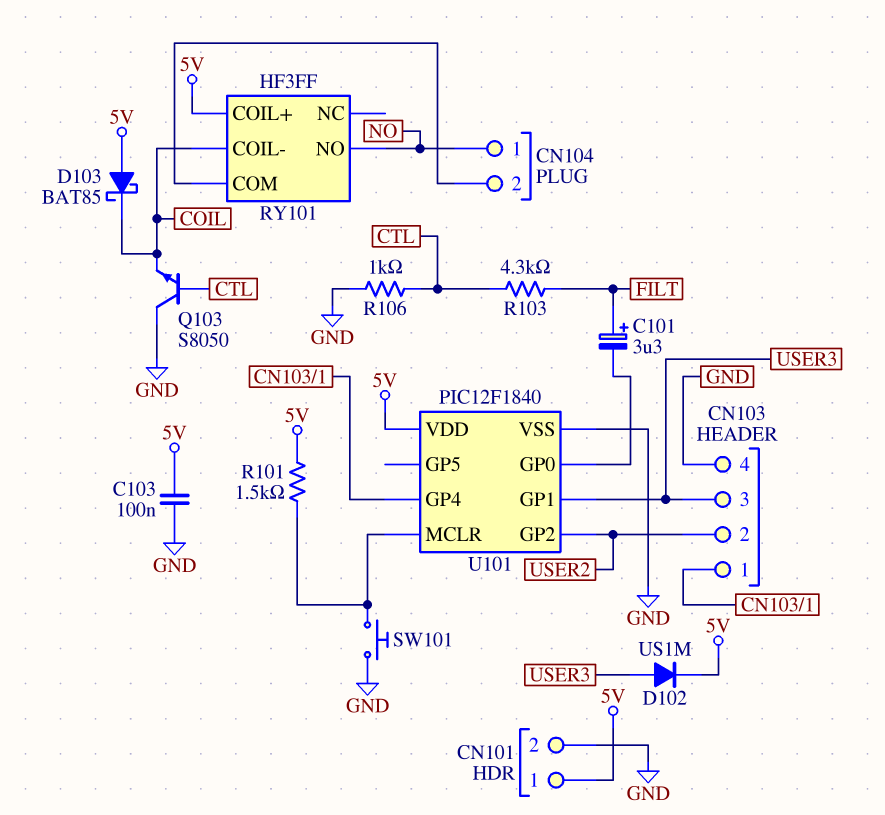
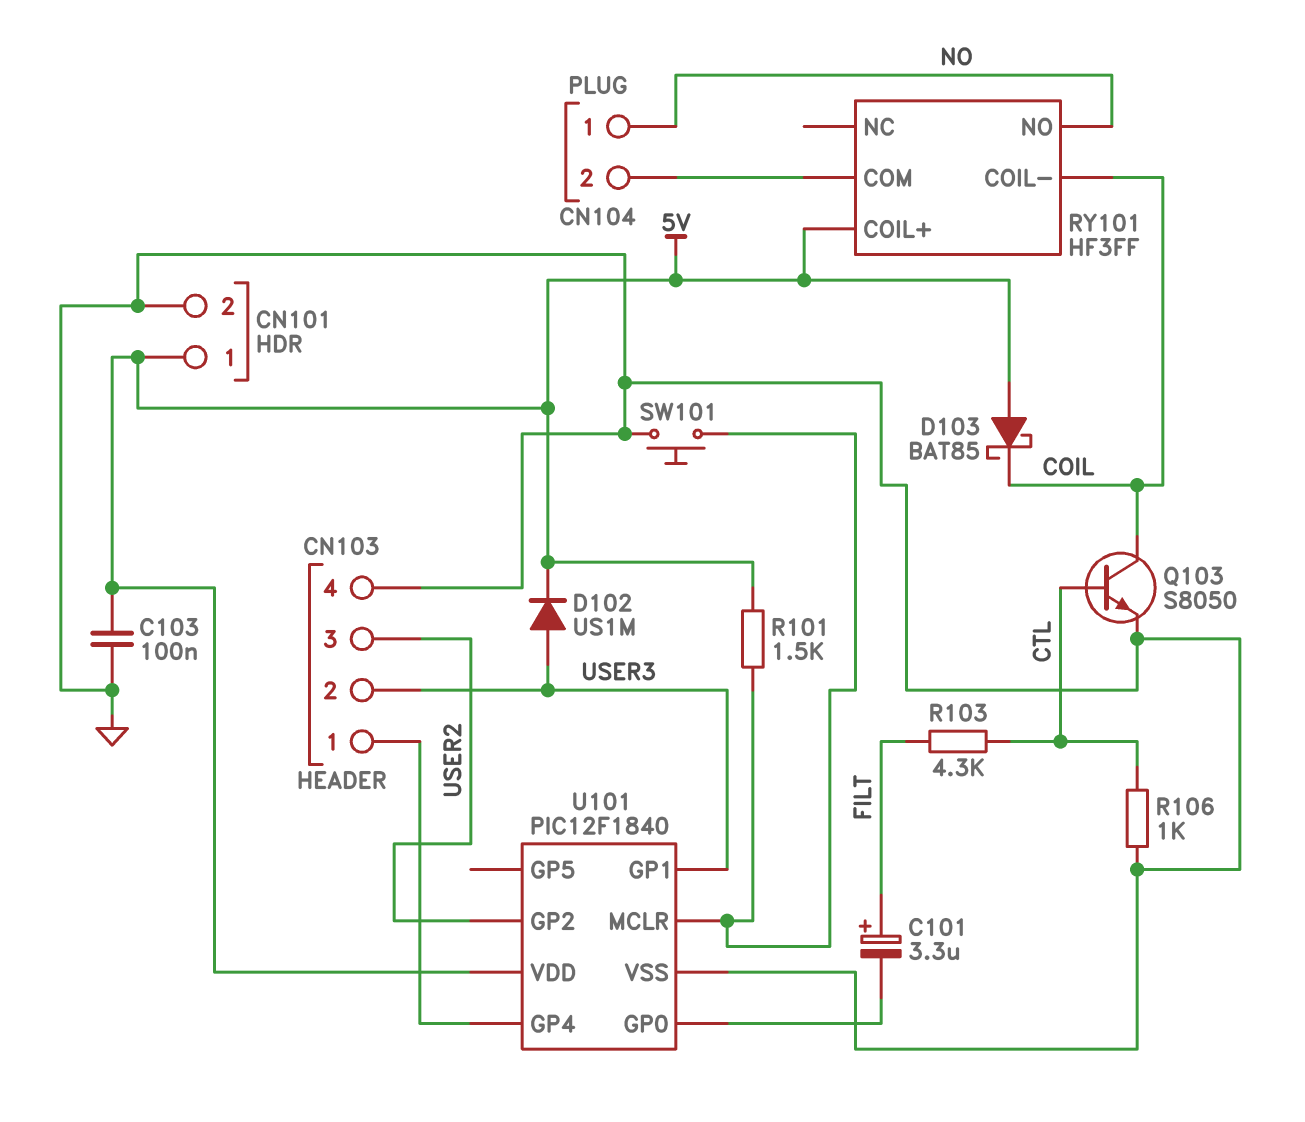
CN103 pin 2: USER2 -> USER3
CN103 pin 3: USER3 -> USER2
Q103: NPN S8050 (B CTL, C GND, E COIL) -> NPN S8050 (B CTL, C COIL, E GND)

